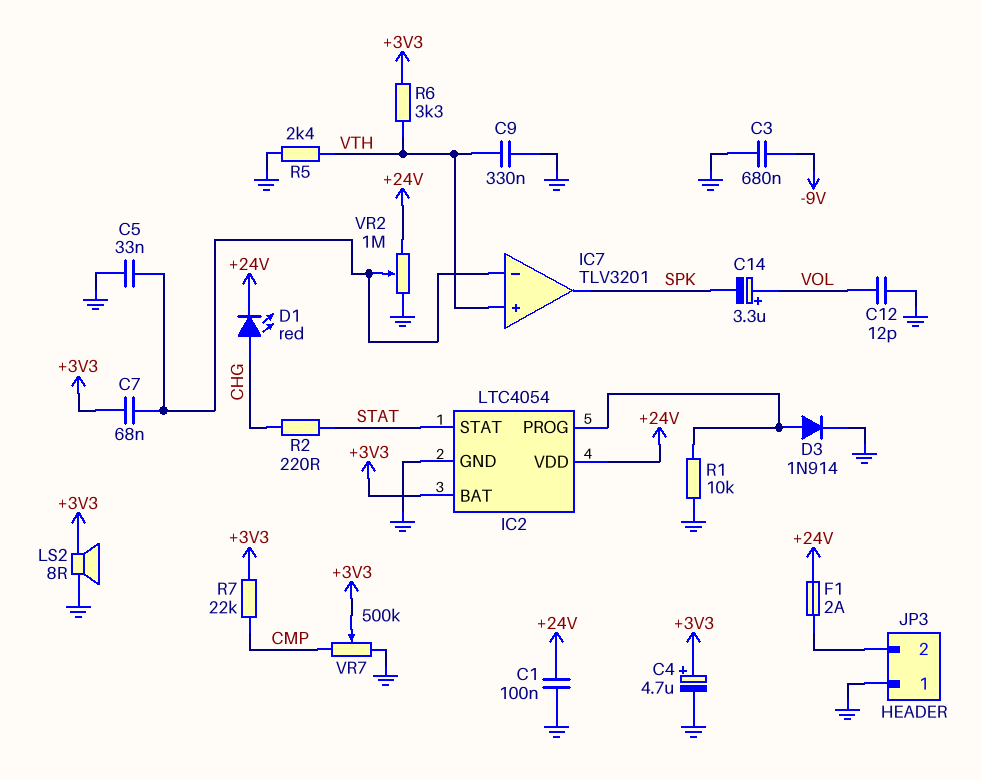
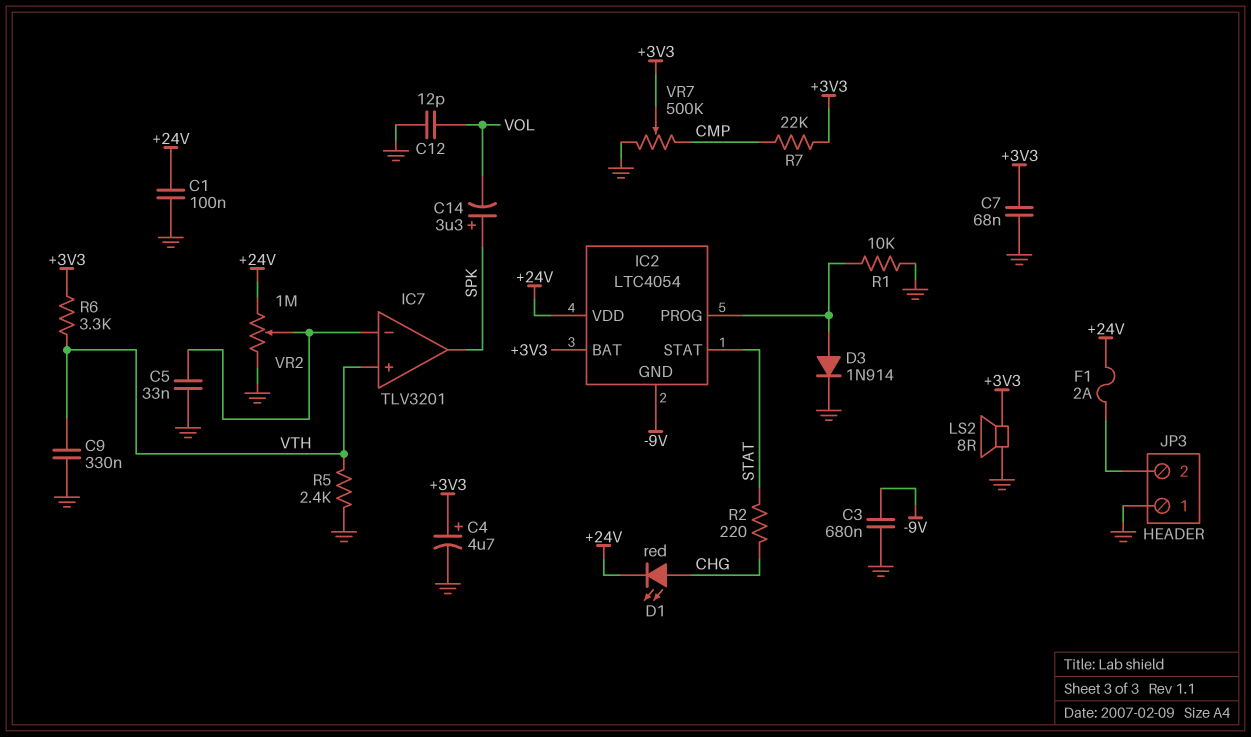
C7: 68nF (+3V3, IC7/in-) -> 68nF (+3V3, GND)
C14: 3.3uF (plus VOL, minus SPK) -> 3.3uF (plus SPK, minus VOL)
IC2 pin GND: GND -> -9V

